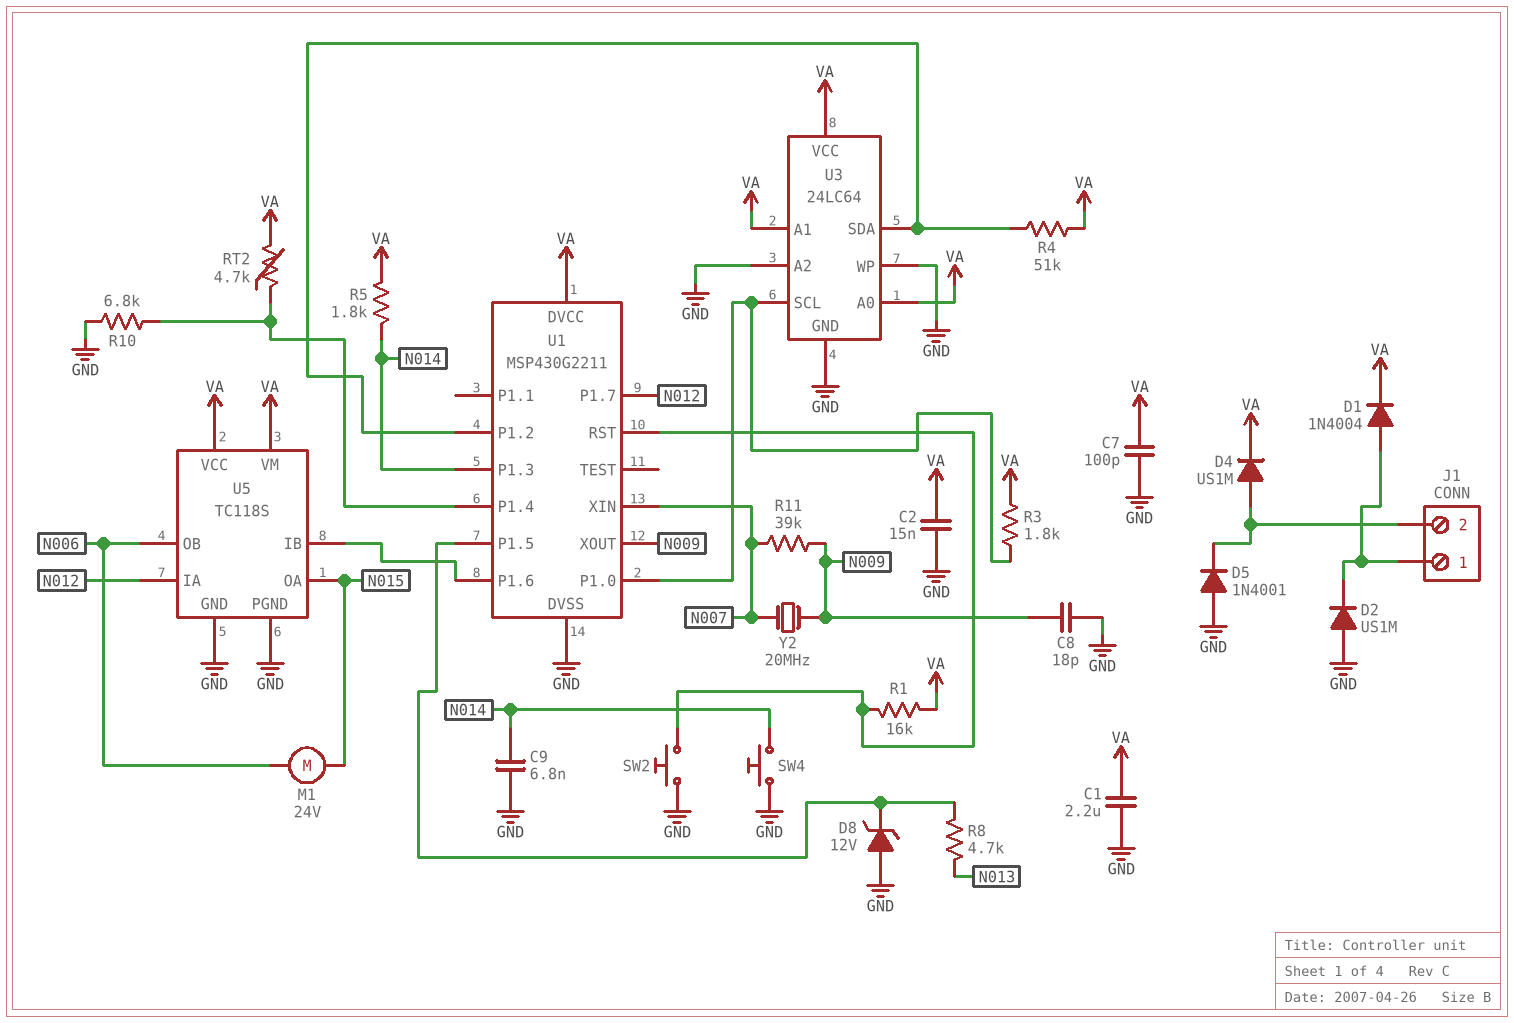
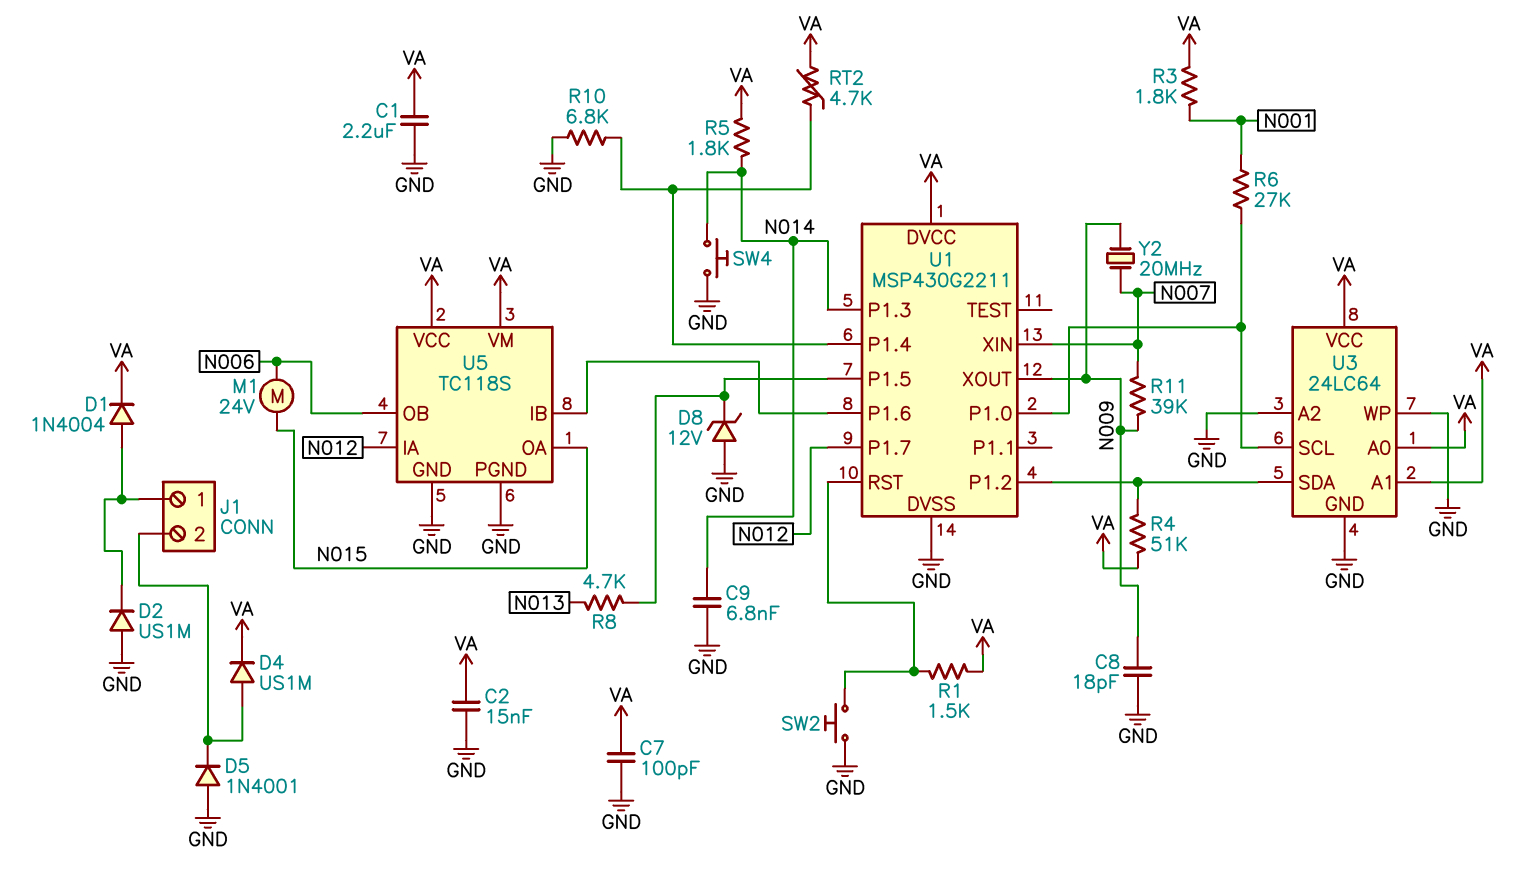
R1: 16k (U1/RST, VA) -> 1.5k (U1/RST, VA)
R3: 1.8k (U1/P1.0, VA) -> 1.8k (N001, VA)
R6: none -> 27k (N001, U1/P1.0)

